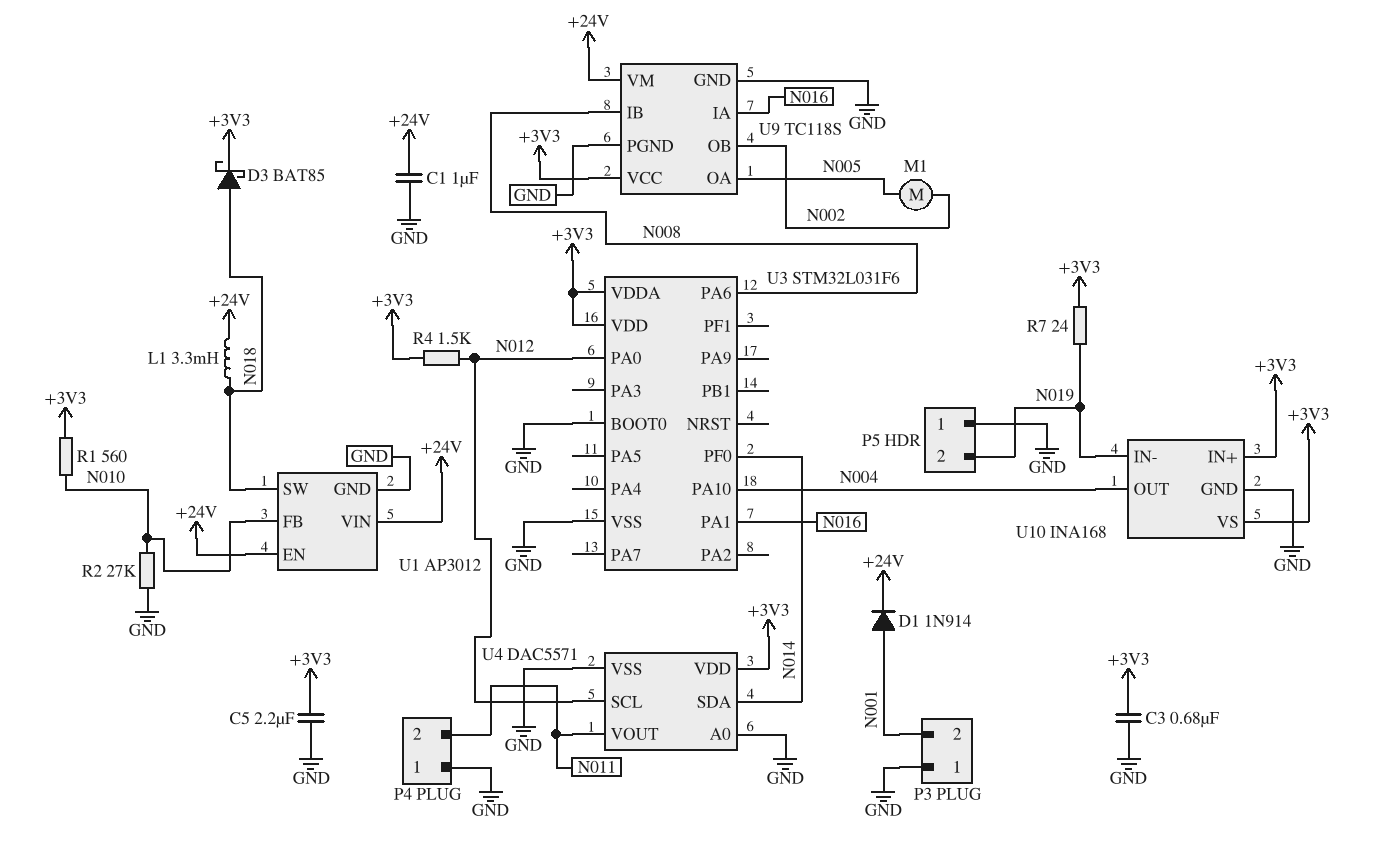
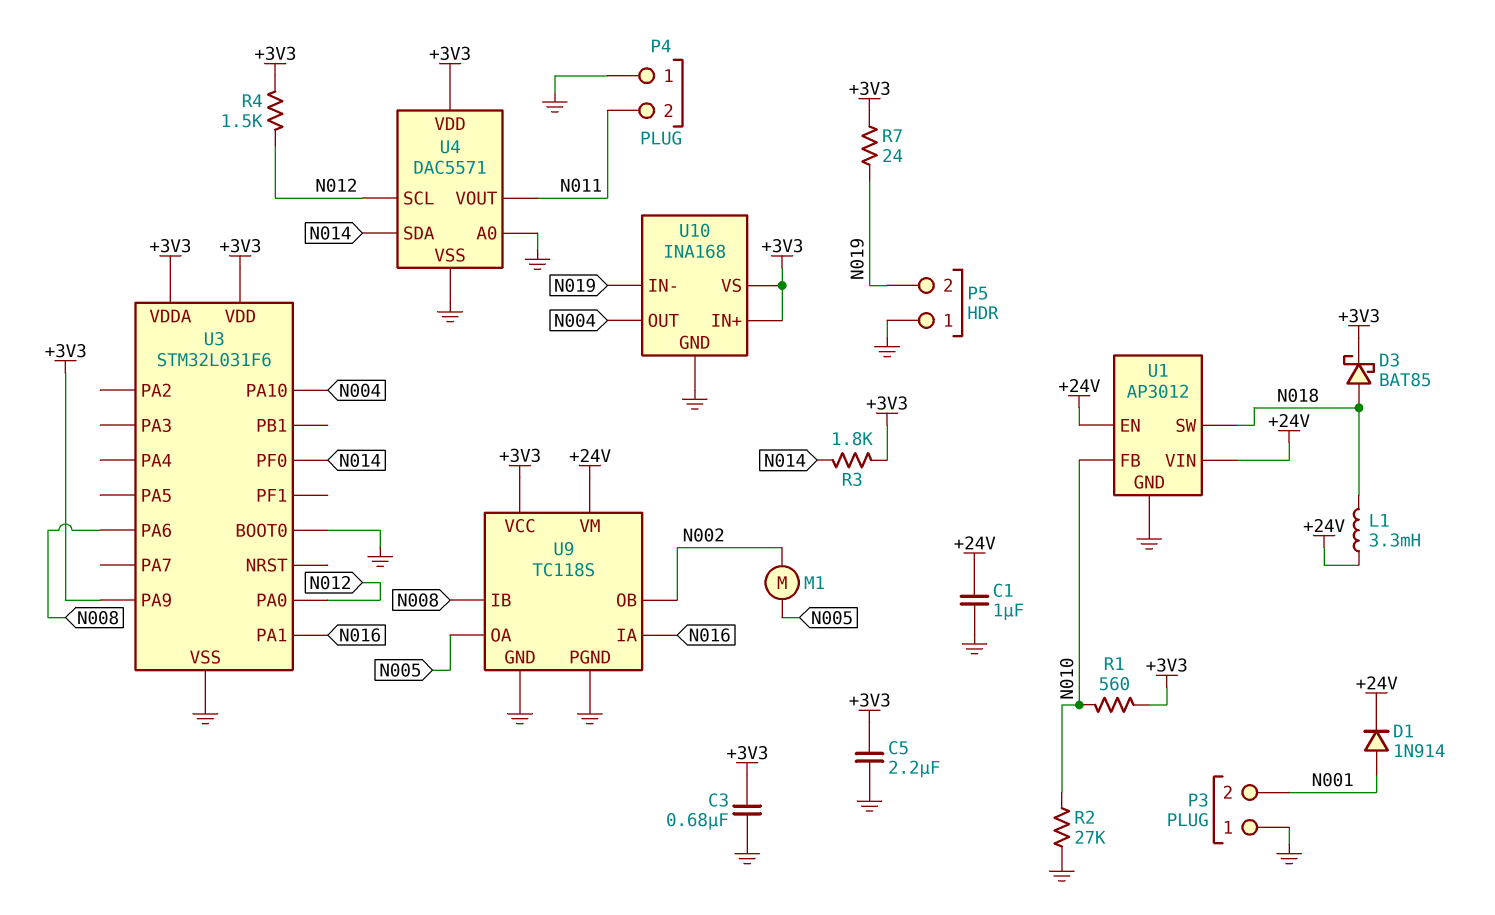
R3: none -> 1.8k (+3V3, N014)
U3 pin PA9: none -> +3V3

